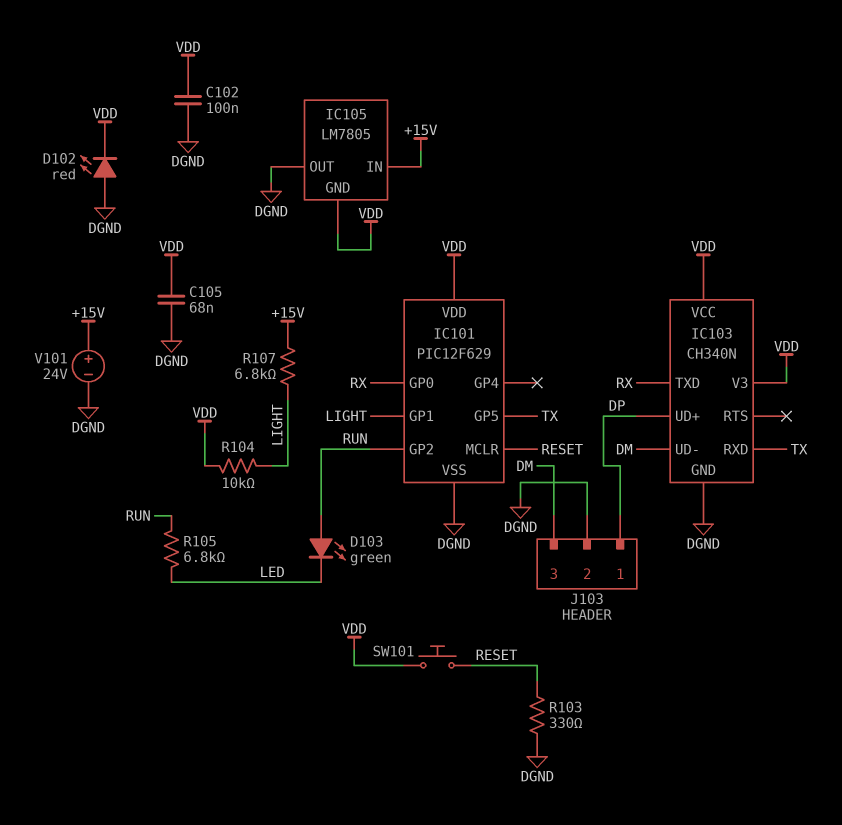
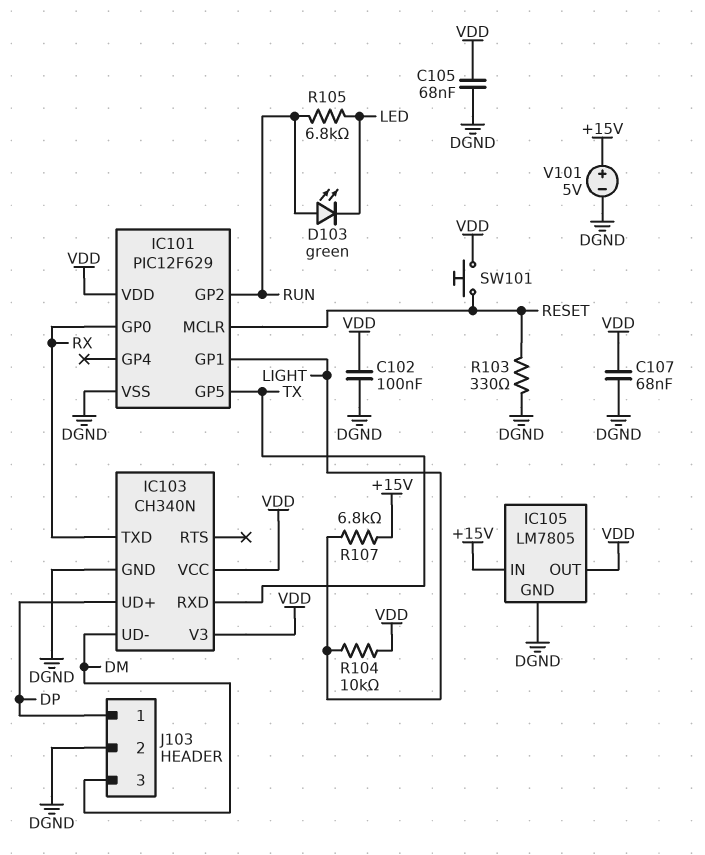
C107: none -> 68nF (DGND, VDD)
D102: LED red (A DGND, K VDD) -> none
IC105 pin GND: VDD -> DGND
IC105 pin OUT: DGND -> VDD
V101: 24V (plus +15V, minus DGND) -> 5V (plus +15V, minus DGND)

